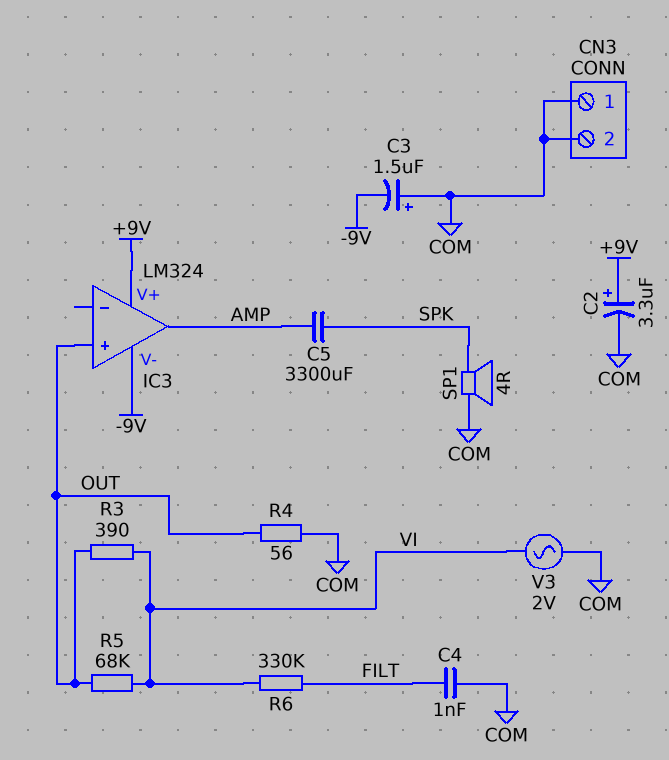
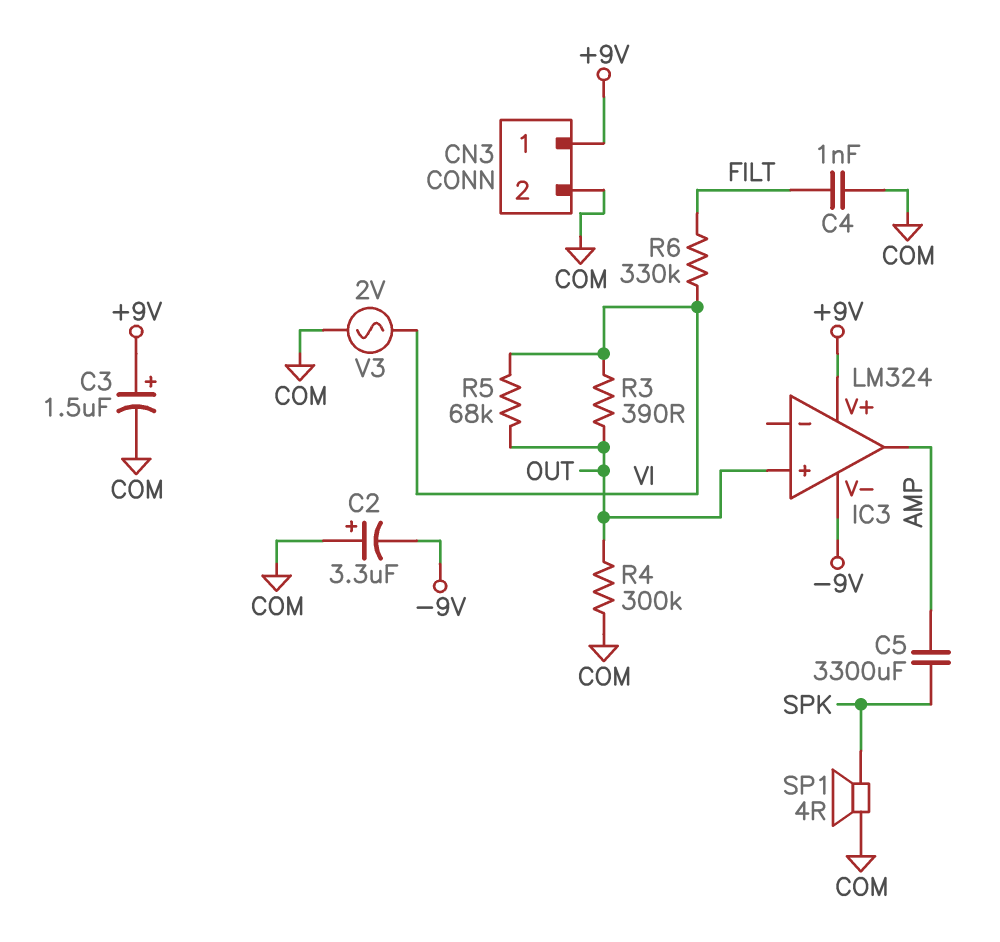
C2: 3.3uF (plus +9V, minus COM) -> 3.3uF (plus COM, minus -9V)
C3: 1.5uF (plus COM, minus -9V) -> 1.5uF (plus +9V, minus COM)
CN3 pin 1: COM -> +9V
R4: 56 (COM, OUT) -> 300k (COM, OUT)

